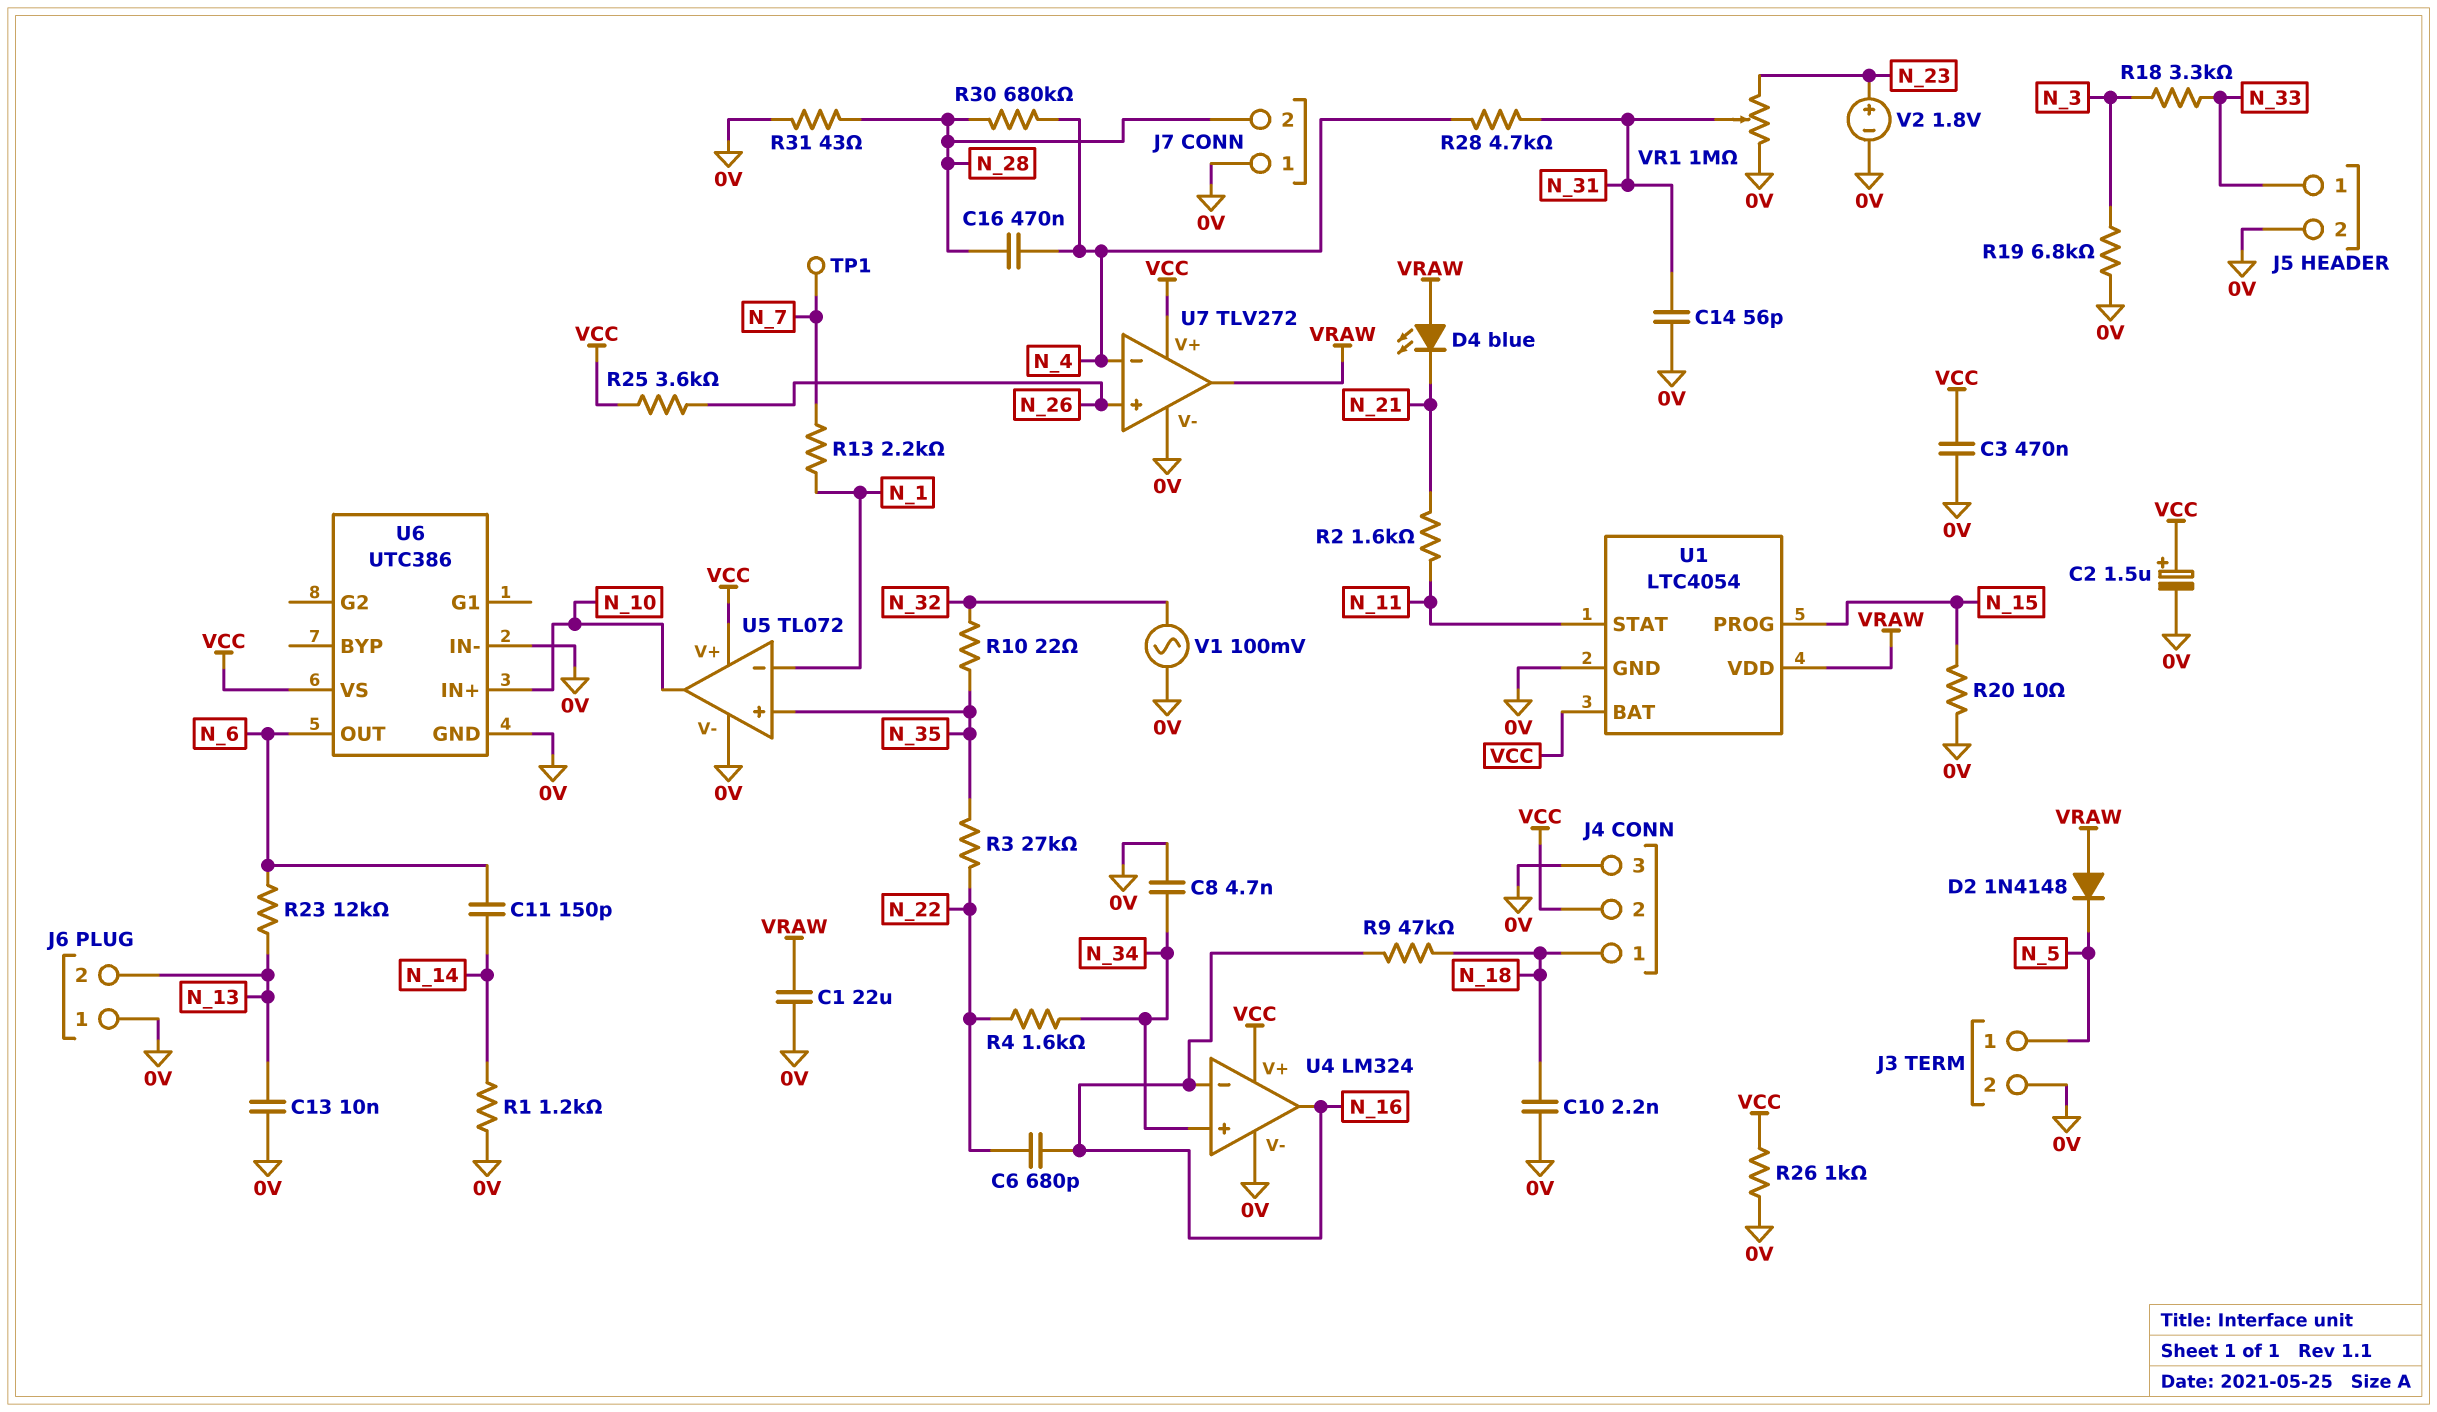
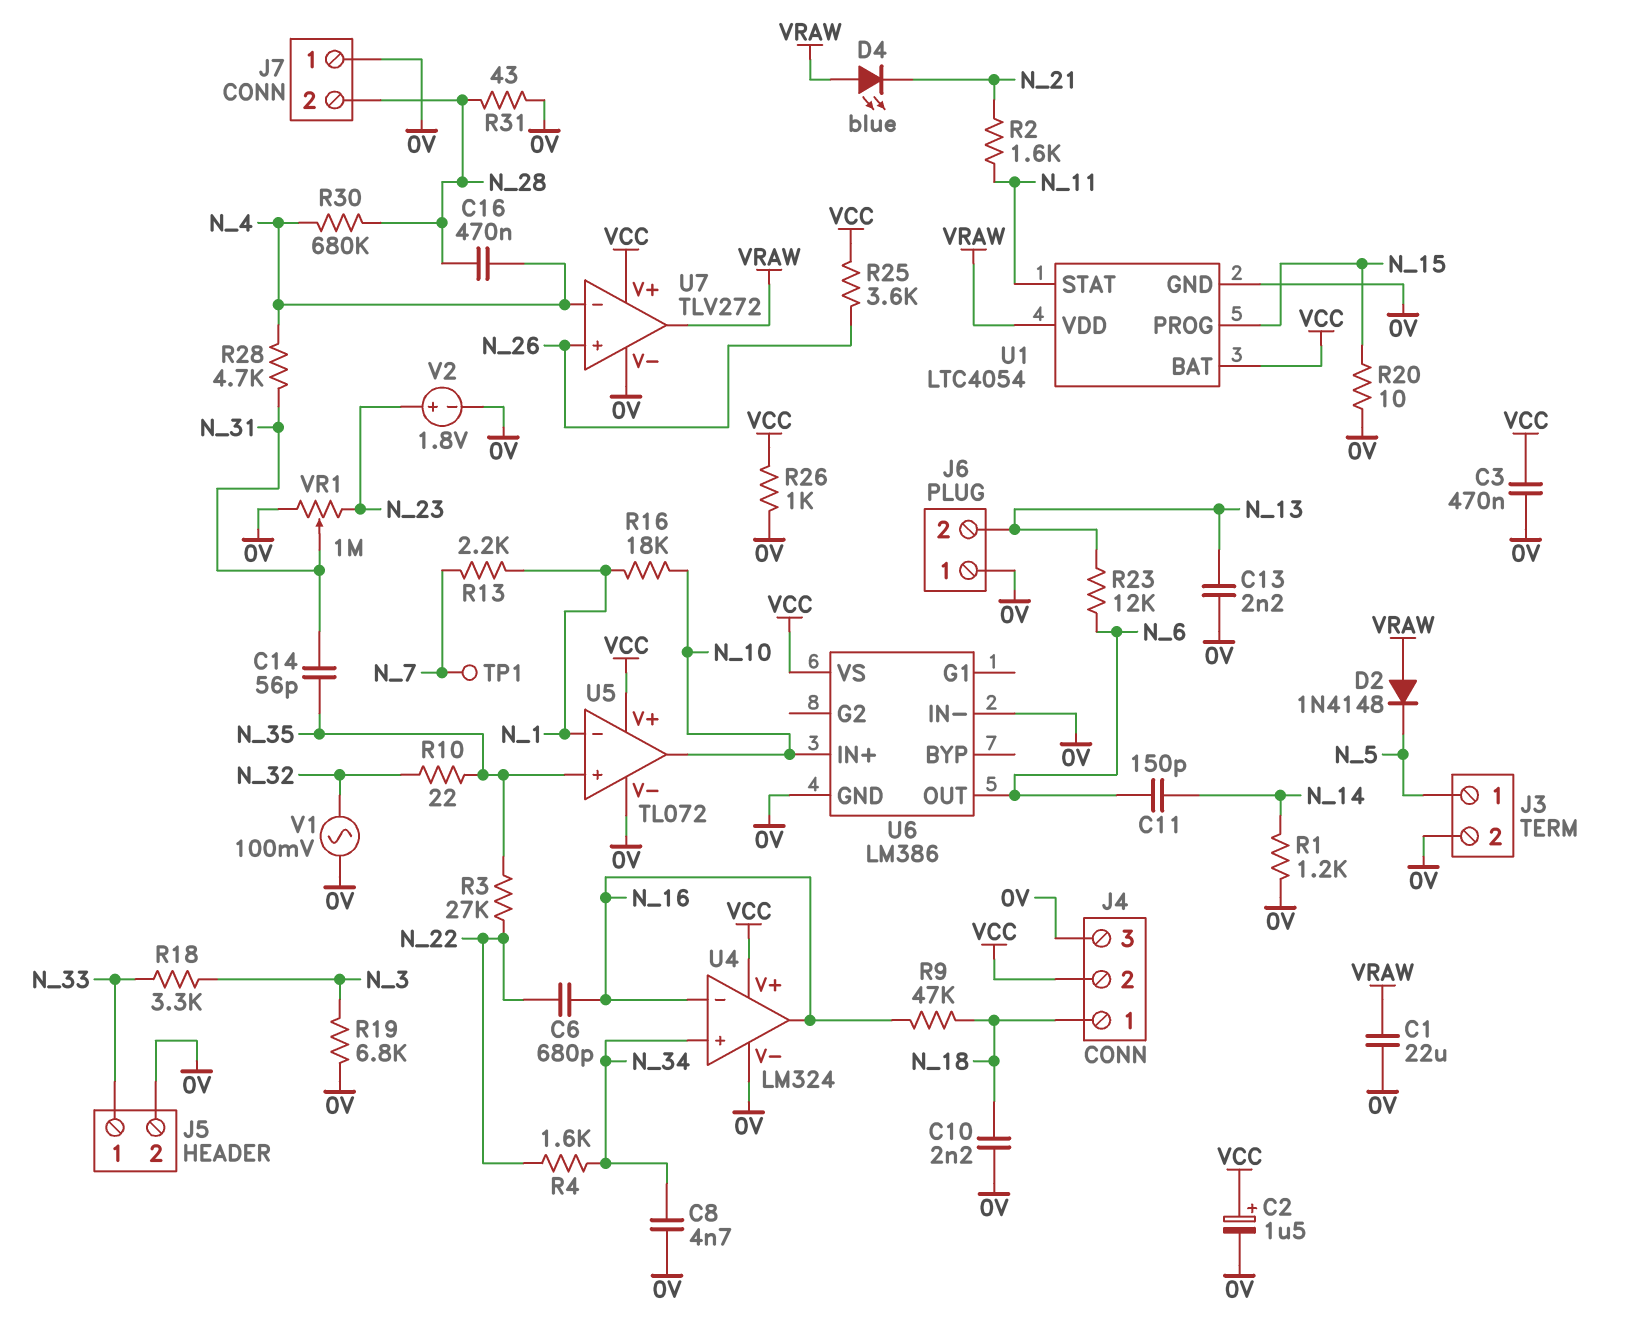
C13: 10nF (0V, N_13) -> 2.2nF (0V, N_13)
C14: 56pF (0V, N_31) -> 56pF (N_31, N_35)
R16: none -> 18k (N_1, N_10)
U6: UTC386 -> LM386

